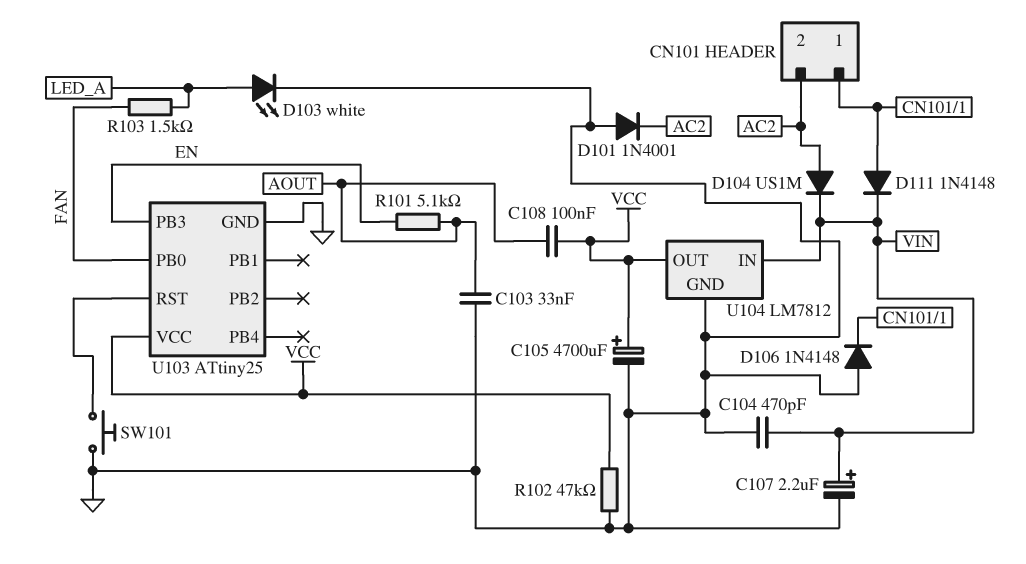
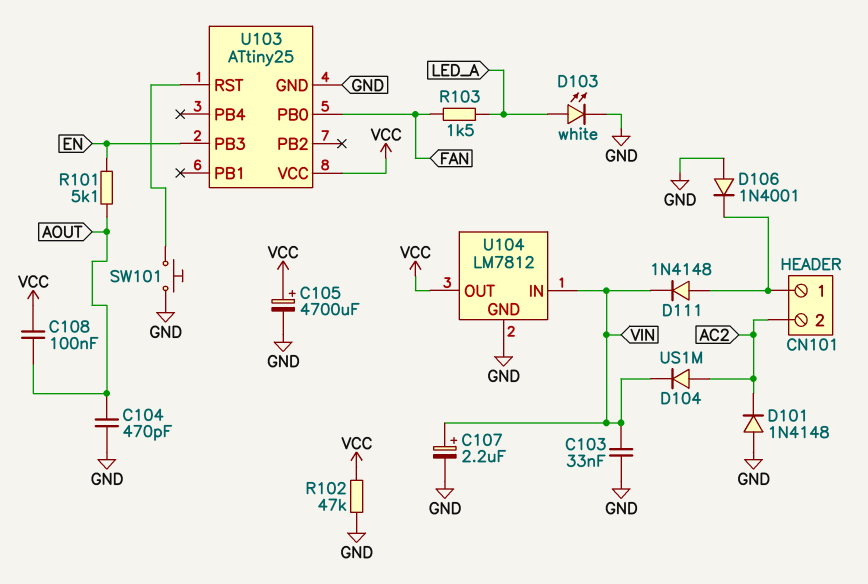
C103: 33nF (AOUT, GND) -> 33nF (GND, VIN)
C104: 470pF (GND, VIN) -> 470pF (AOUT, GND)
D101: diode 1N4001 (A GND, K AC2) -> diode 1N4148 (A GND, K AC2)
D106: diode 1N4148 (A GND, K CN101/1) -> diode 1N4001 (A GND, K CN101/1)

